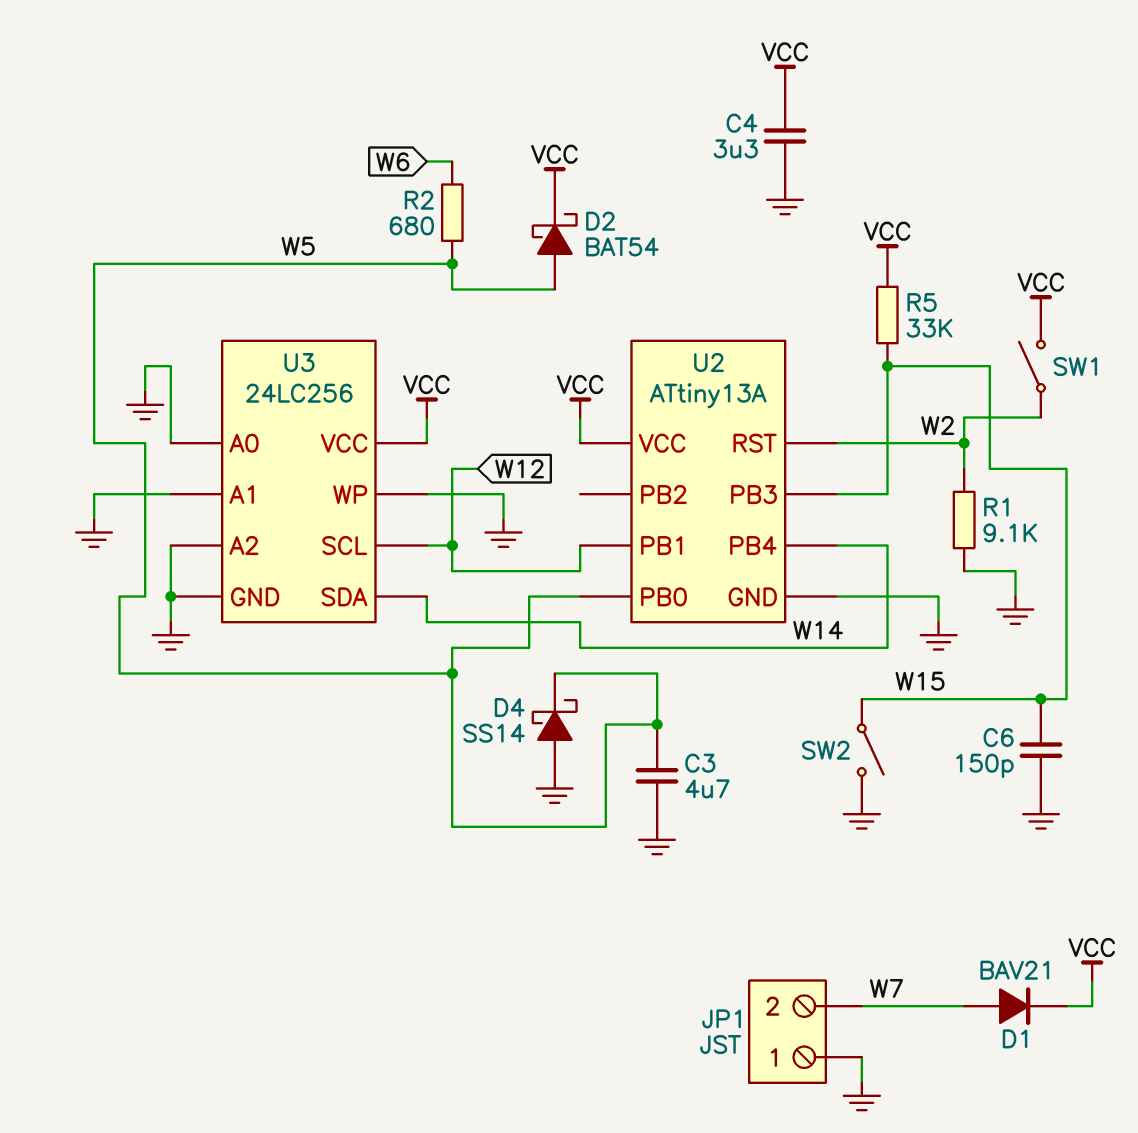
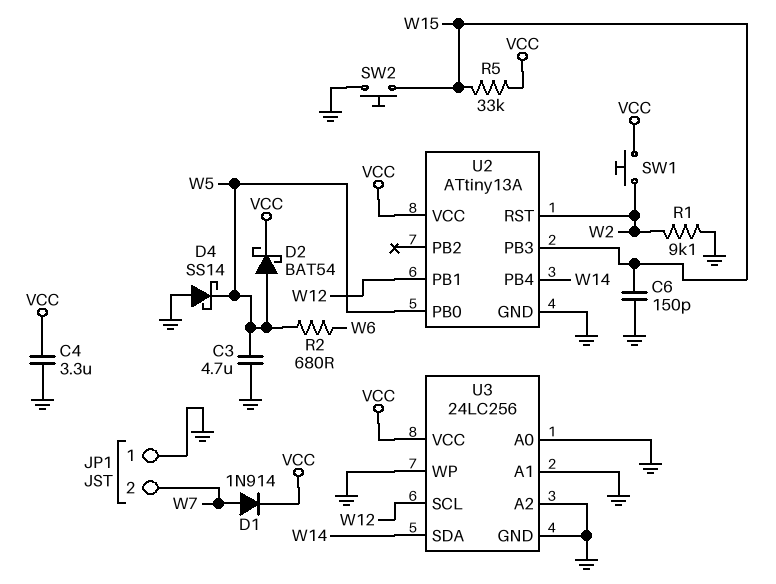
D1: diode BAV21 (A W7, K VCC) -> diode 1N914 (A W7, K VCC)
SW1: switch (VCC, W2) -> button (VCC, W2)
SW2: switch (GND, W15) -> button (GND, W15)

